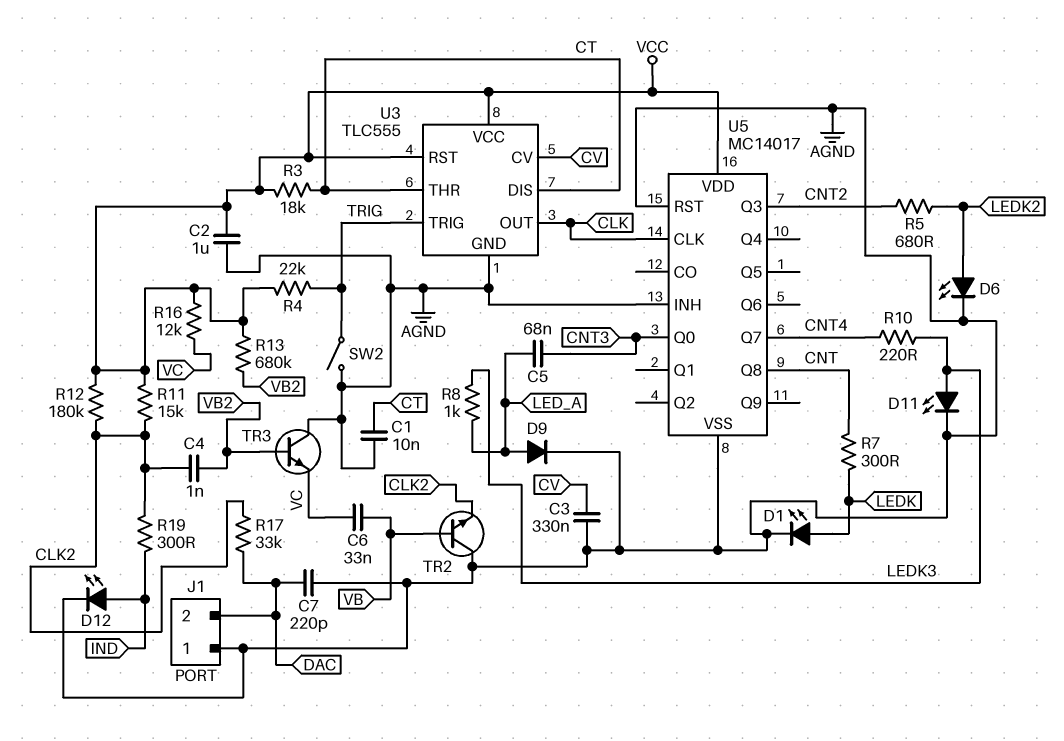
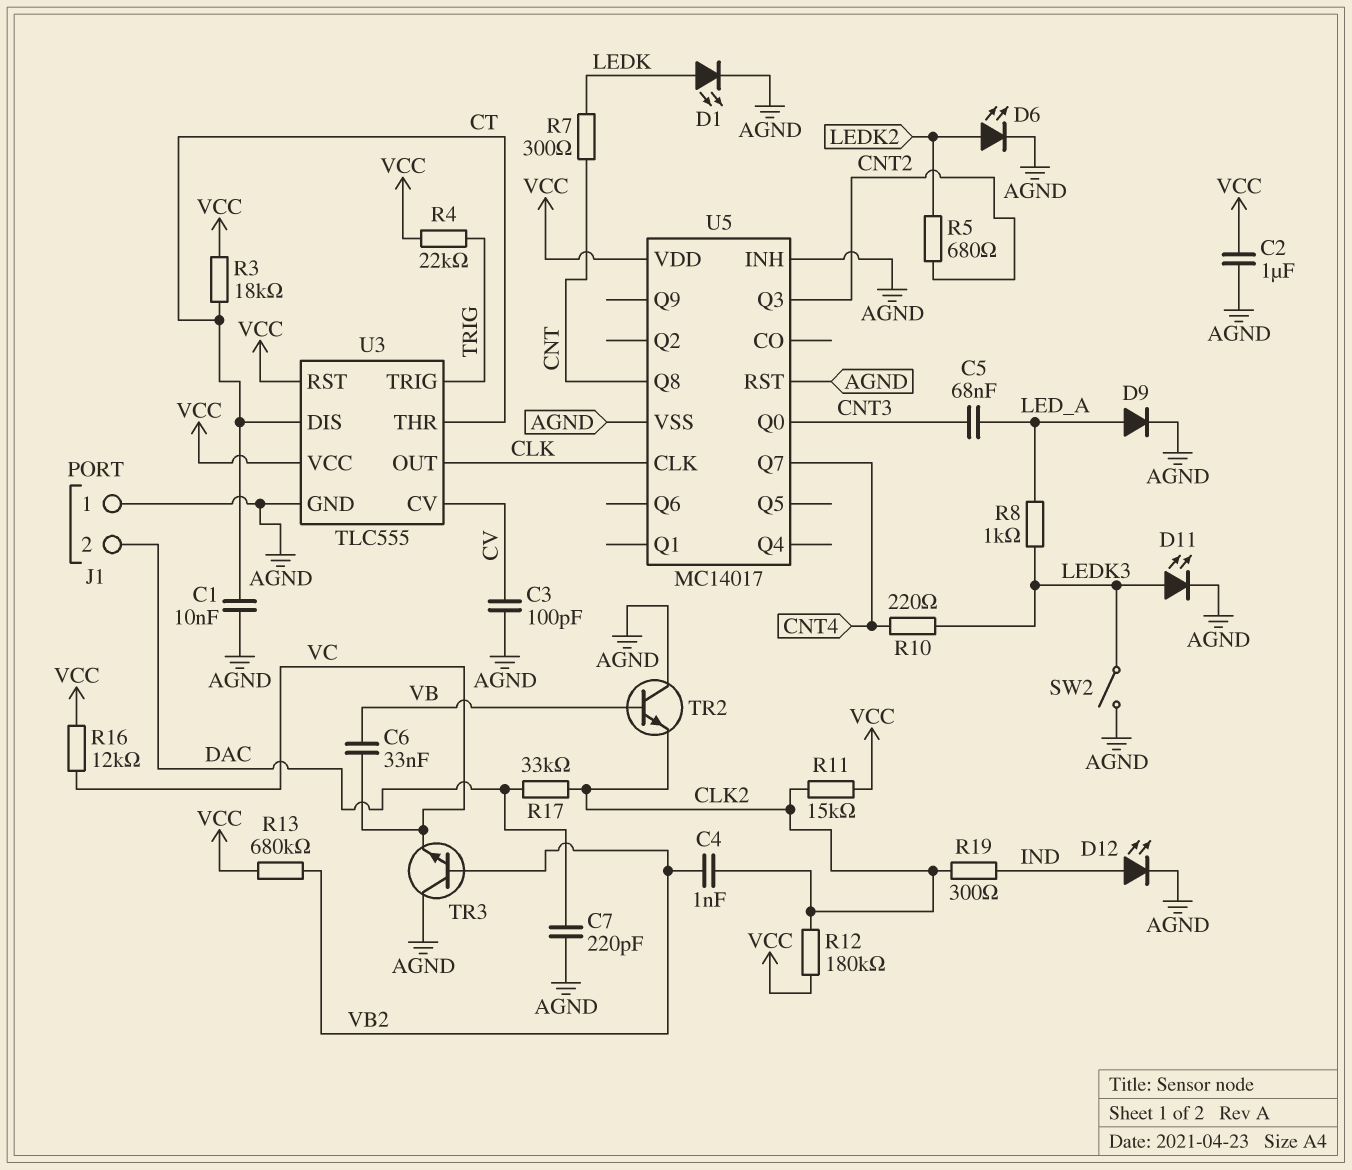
C3: 330nF (AGND, CV) -> 100pF (AGND, CV)
SW2: switch (AGND, TRIG) -> switch (AGND, LEDK3)

